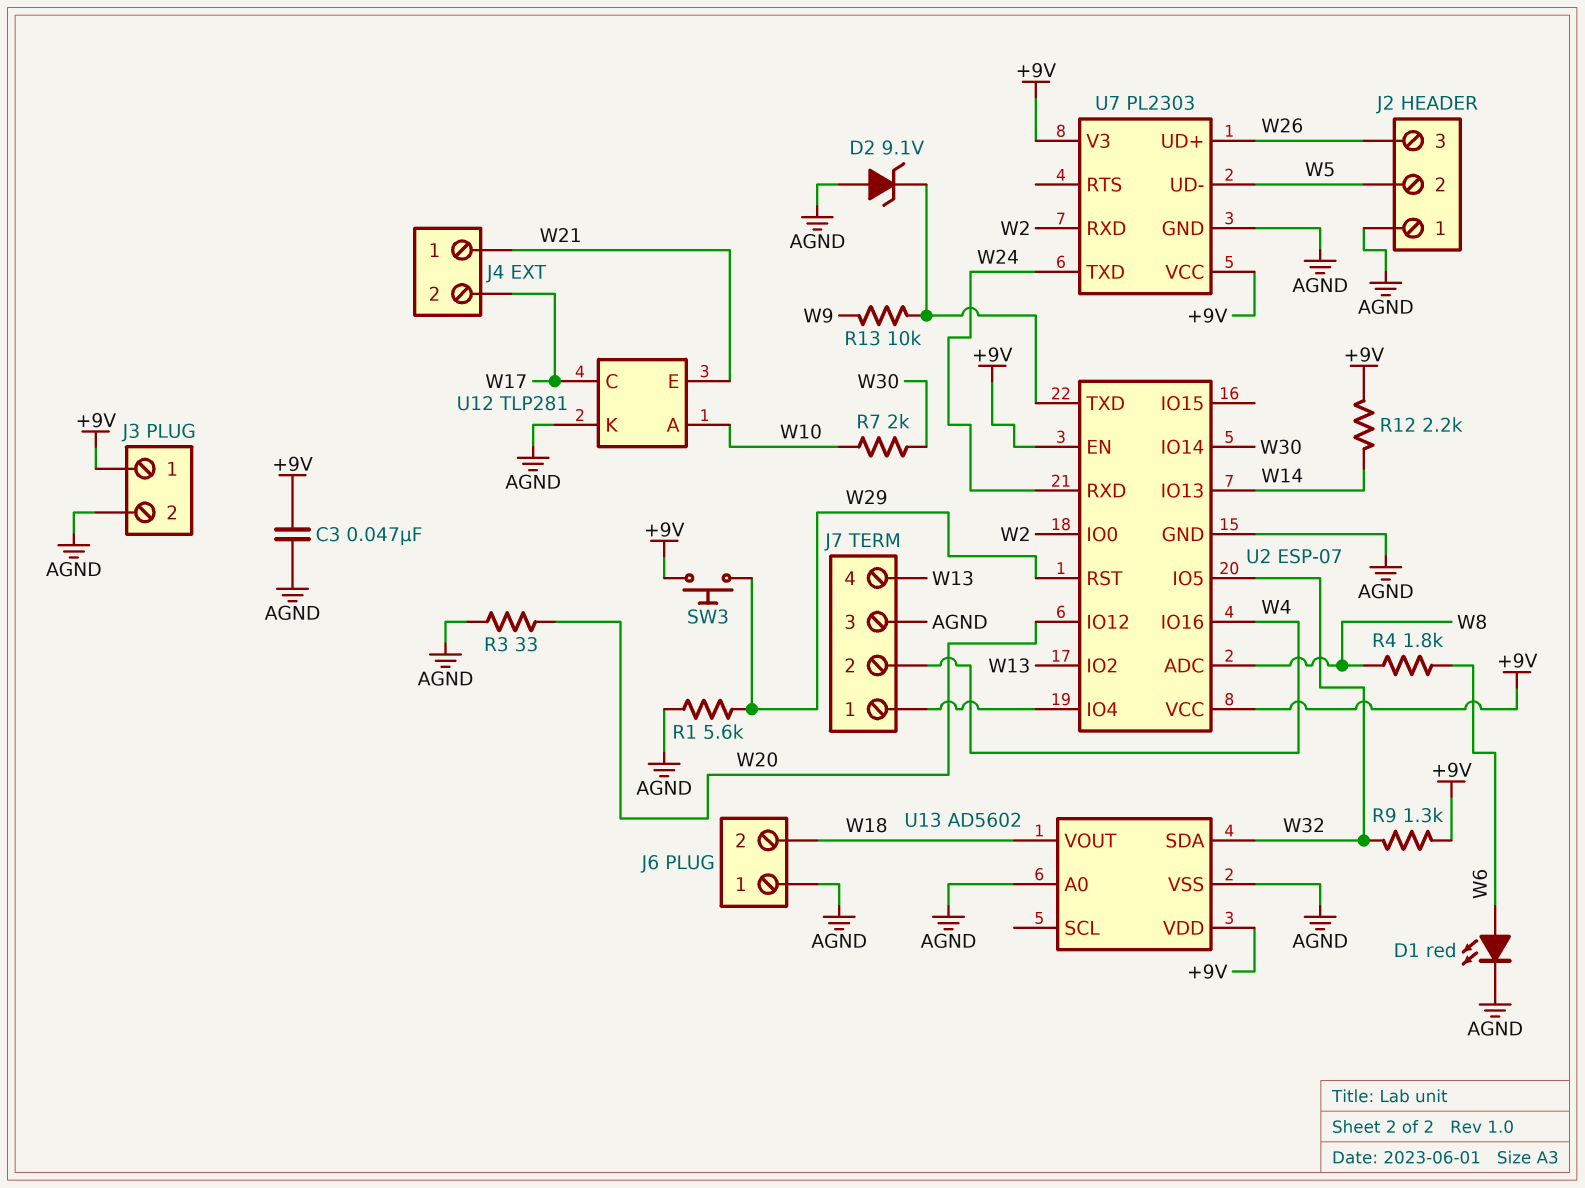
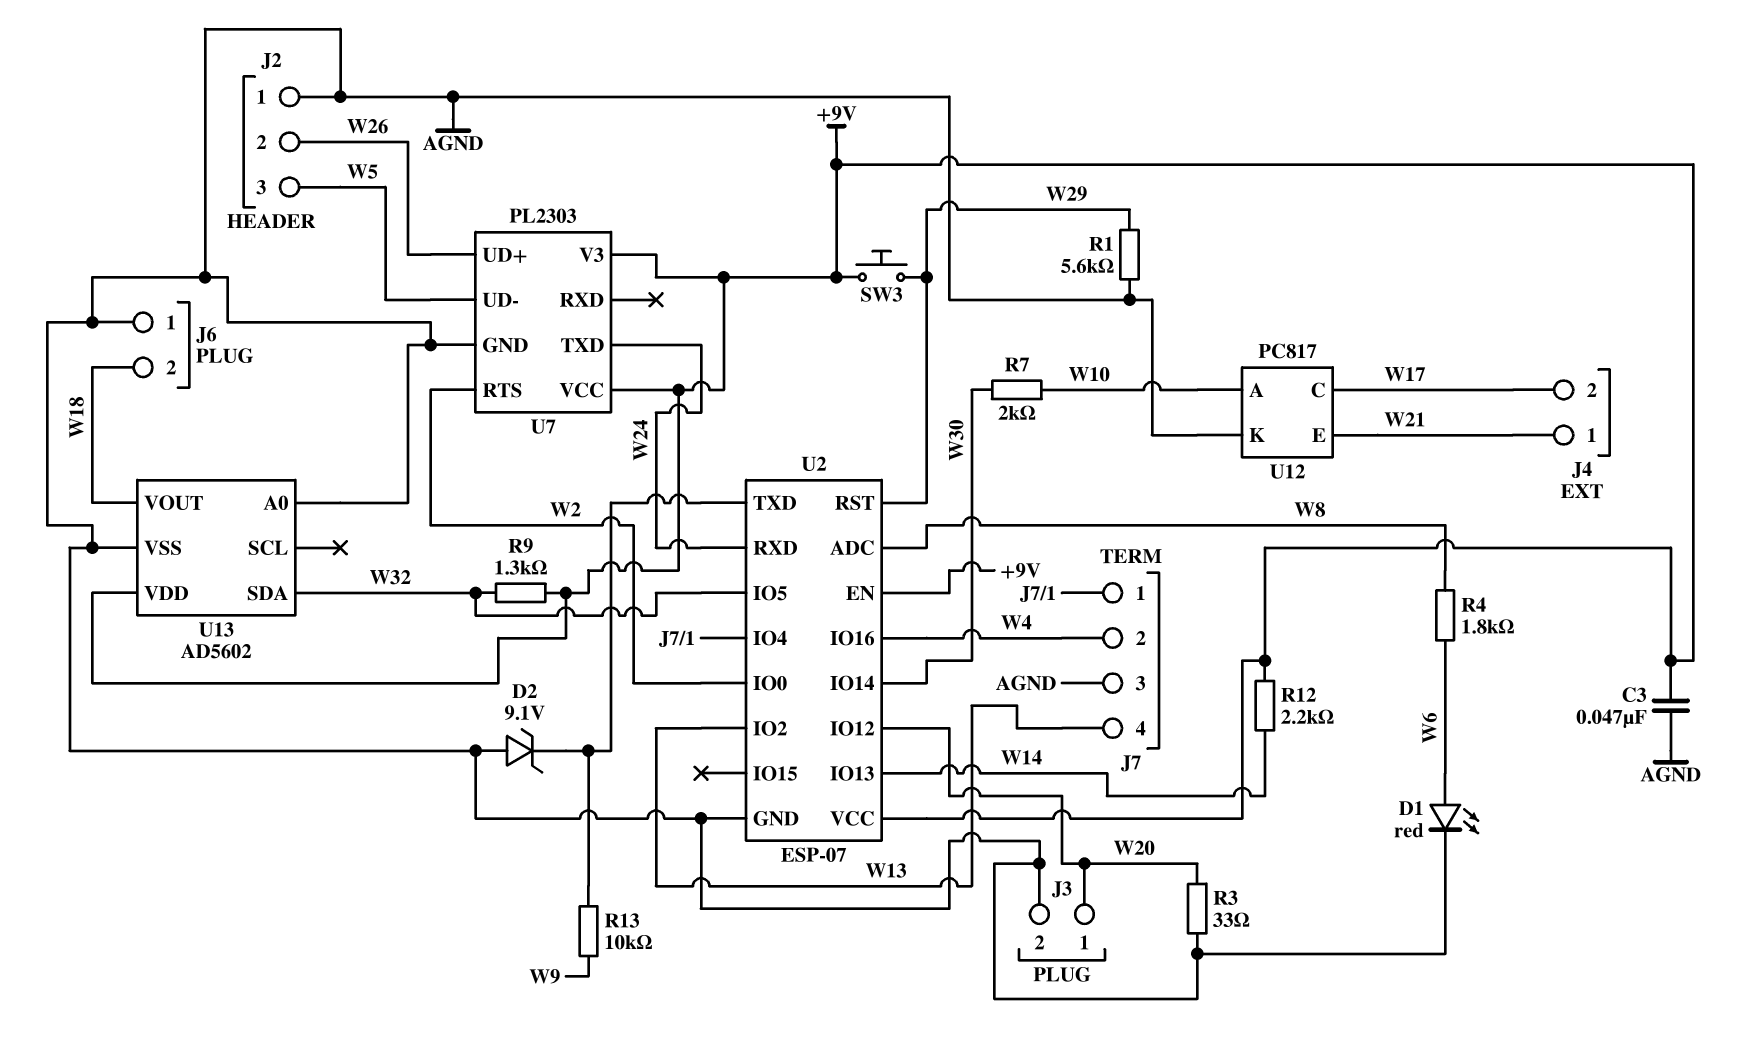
J2 pin 2: W5 -> W26
J2 pin 3: W26 -> W5
J3 pin 1: +9V -> W20
U7 pin RTS: none -> W2
U7 pin RXD: W2 -> none
U12: TLP281 -> PC817

